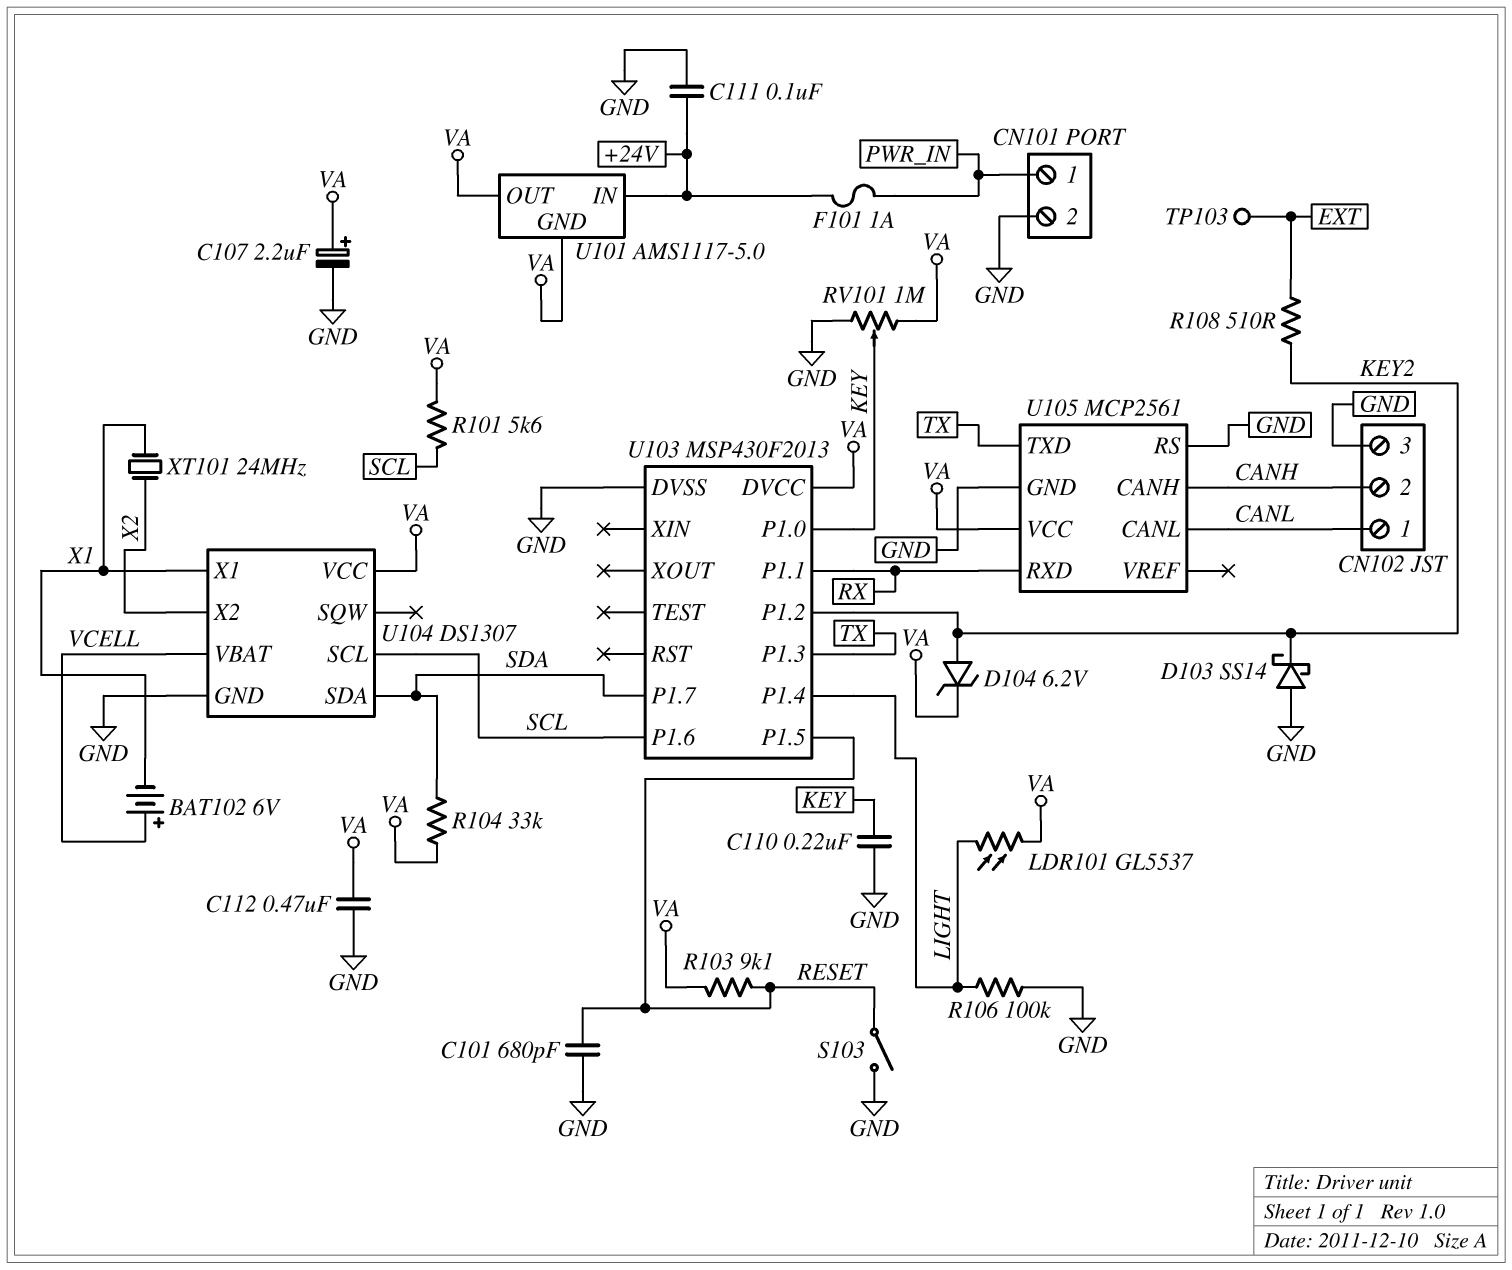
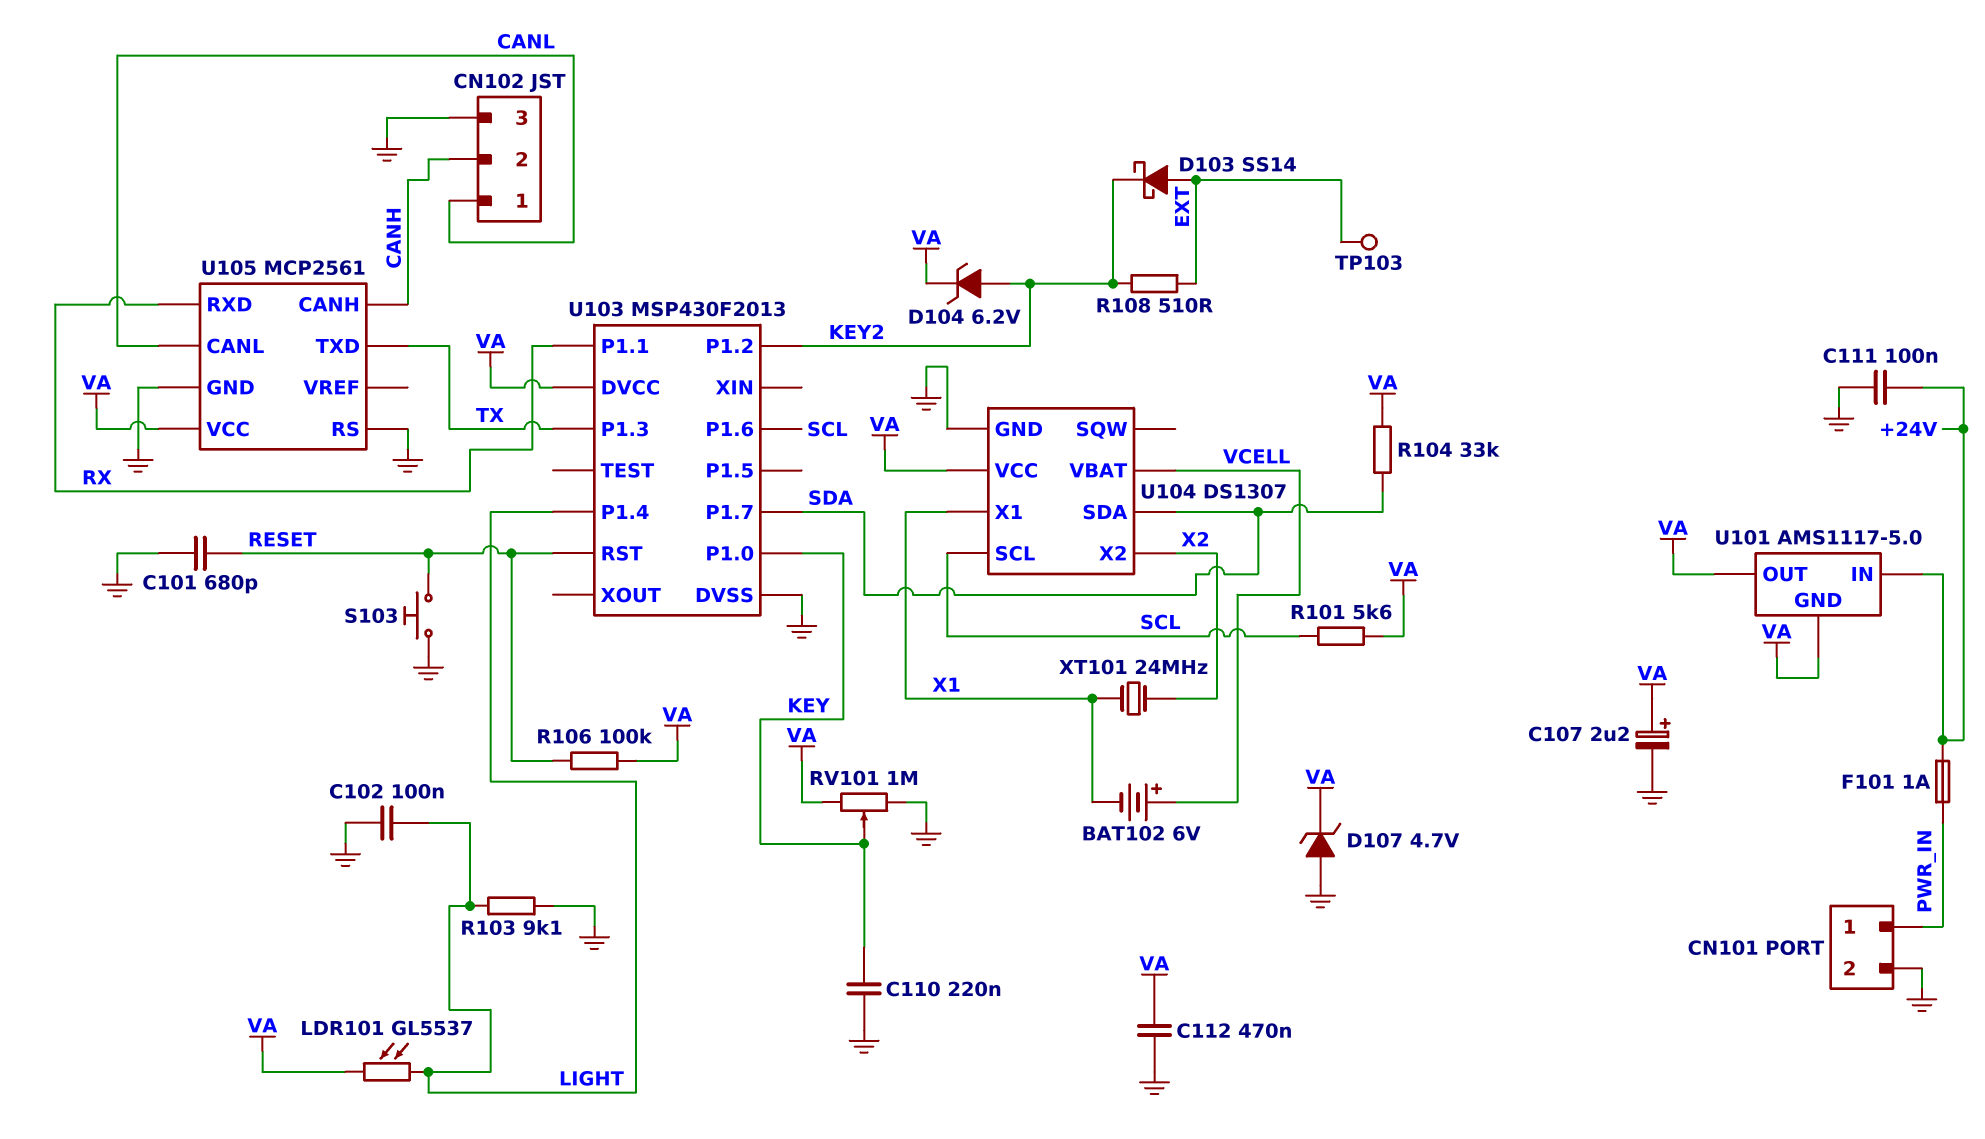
C102: none -> 100nF (GND, LIGHT)
D103: schottky SS14 (A GND, K KEY2) -> schottky SS14 (A EXT, K KEY2)
D107: none -> zener 4.7V (A GND, K VA)
R103: 9.1k (RESET, VA) -> 9.1k (GND, LIGHT)
R106: 100k (GND, LIGHT) -> 100k (RESET, VA)
S103: switch (GND, RESET) -> button (GND, RESET)
U103 pin P1.5: RESET -> none
U103 pin RST: none -> RESET

